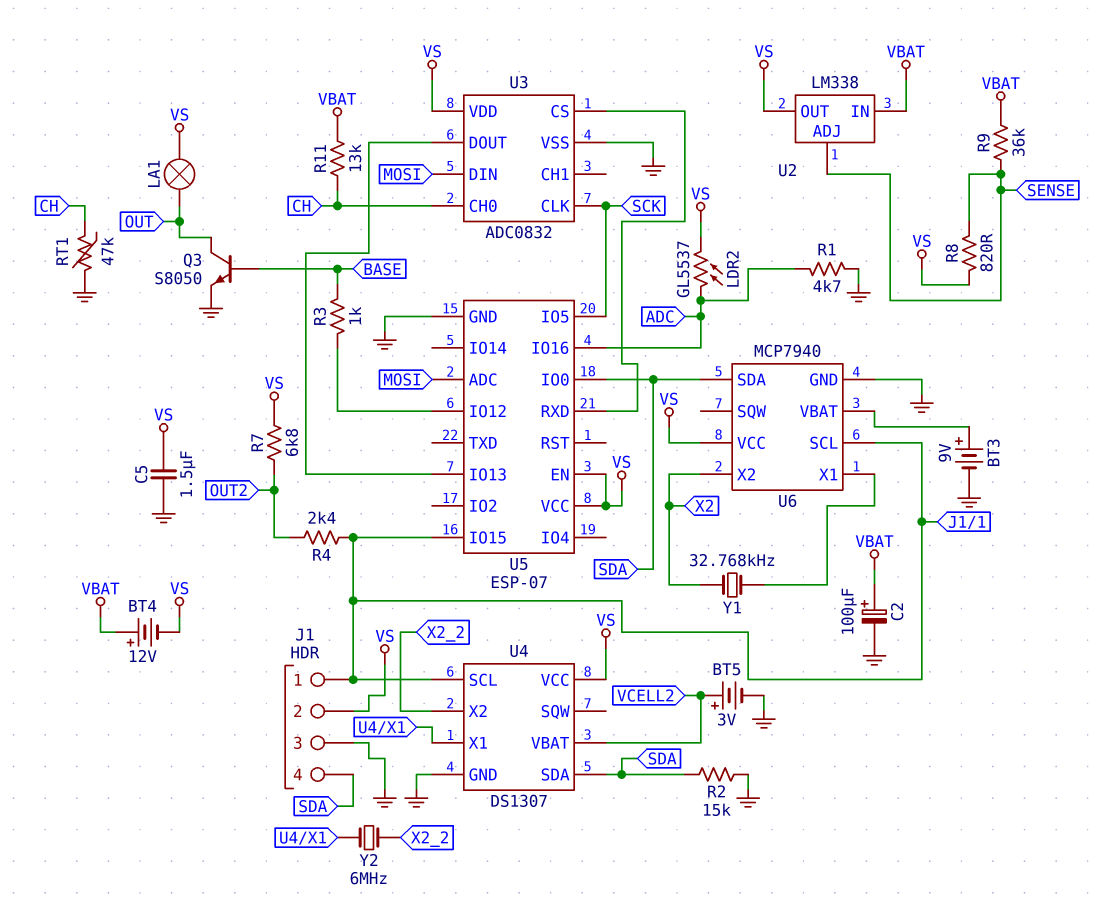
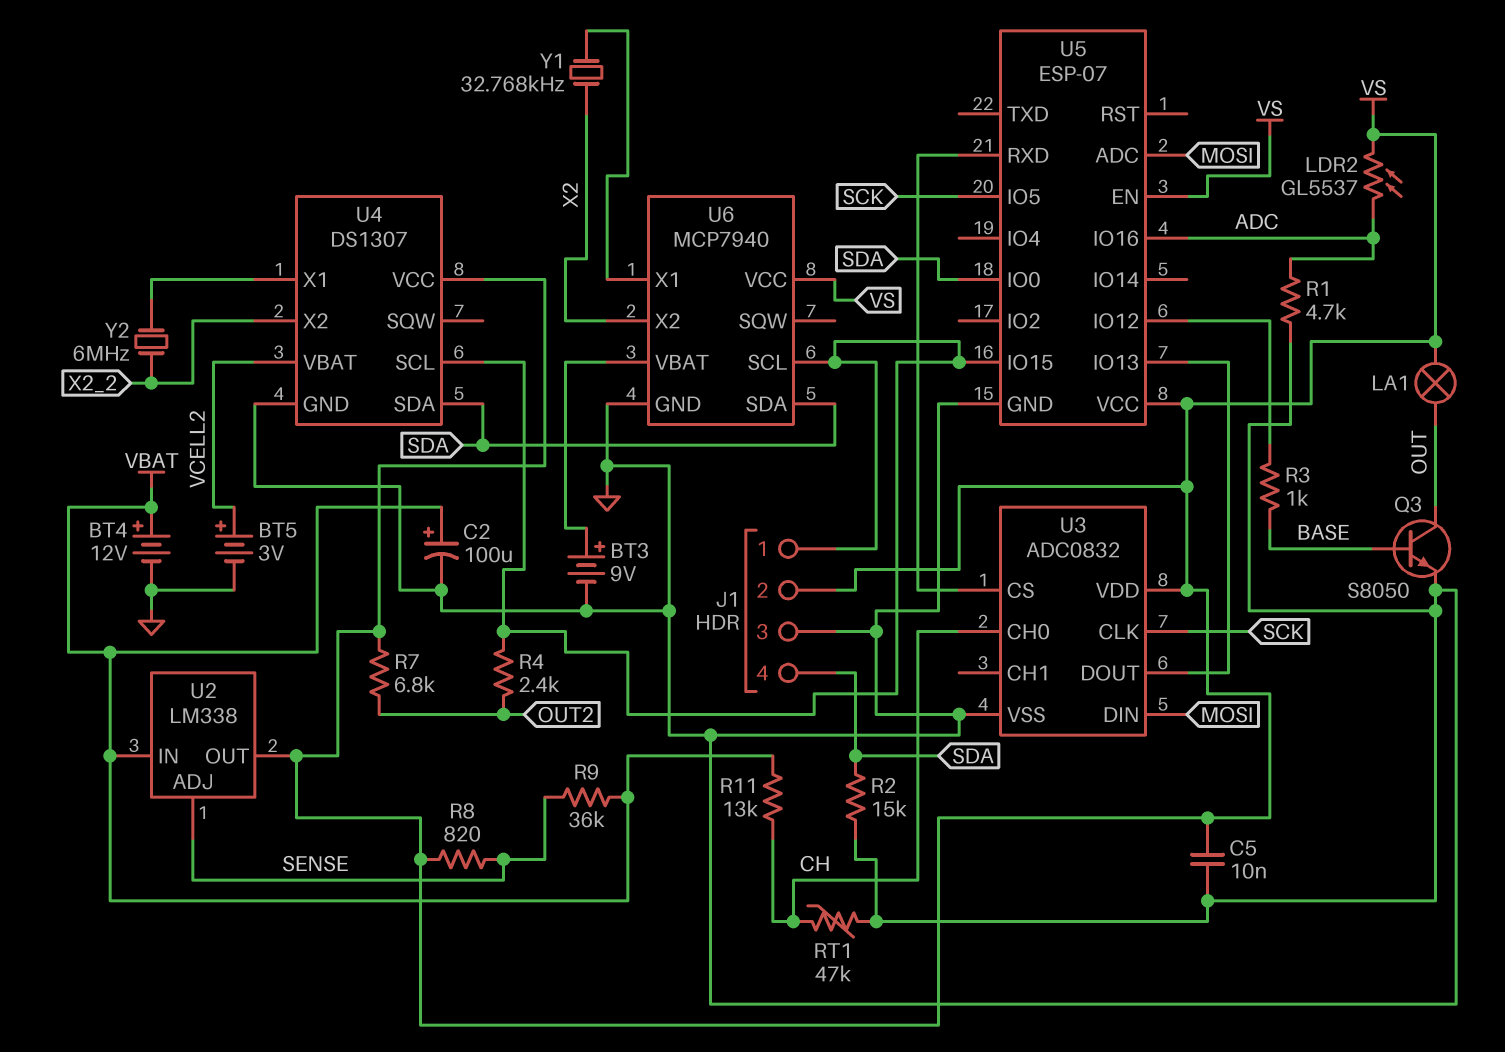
BT4: 12V (plus VBAT, minus VS) -> 12V (plus VBAT, minus GND)
C5: 1.5uF (GND, VS) -> 10nF (GND, VS)

